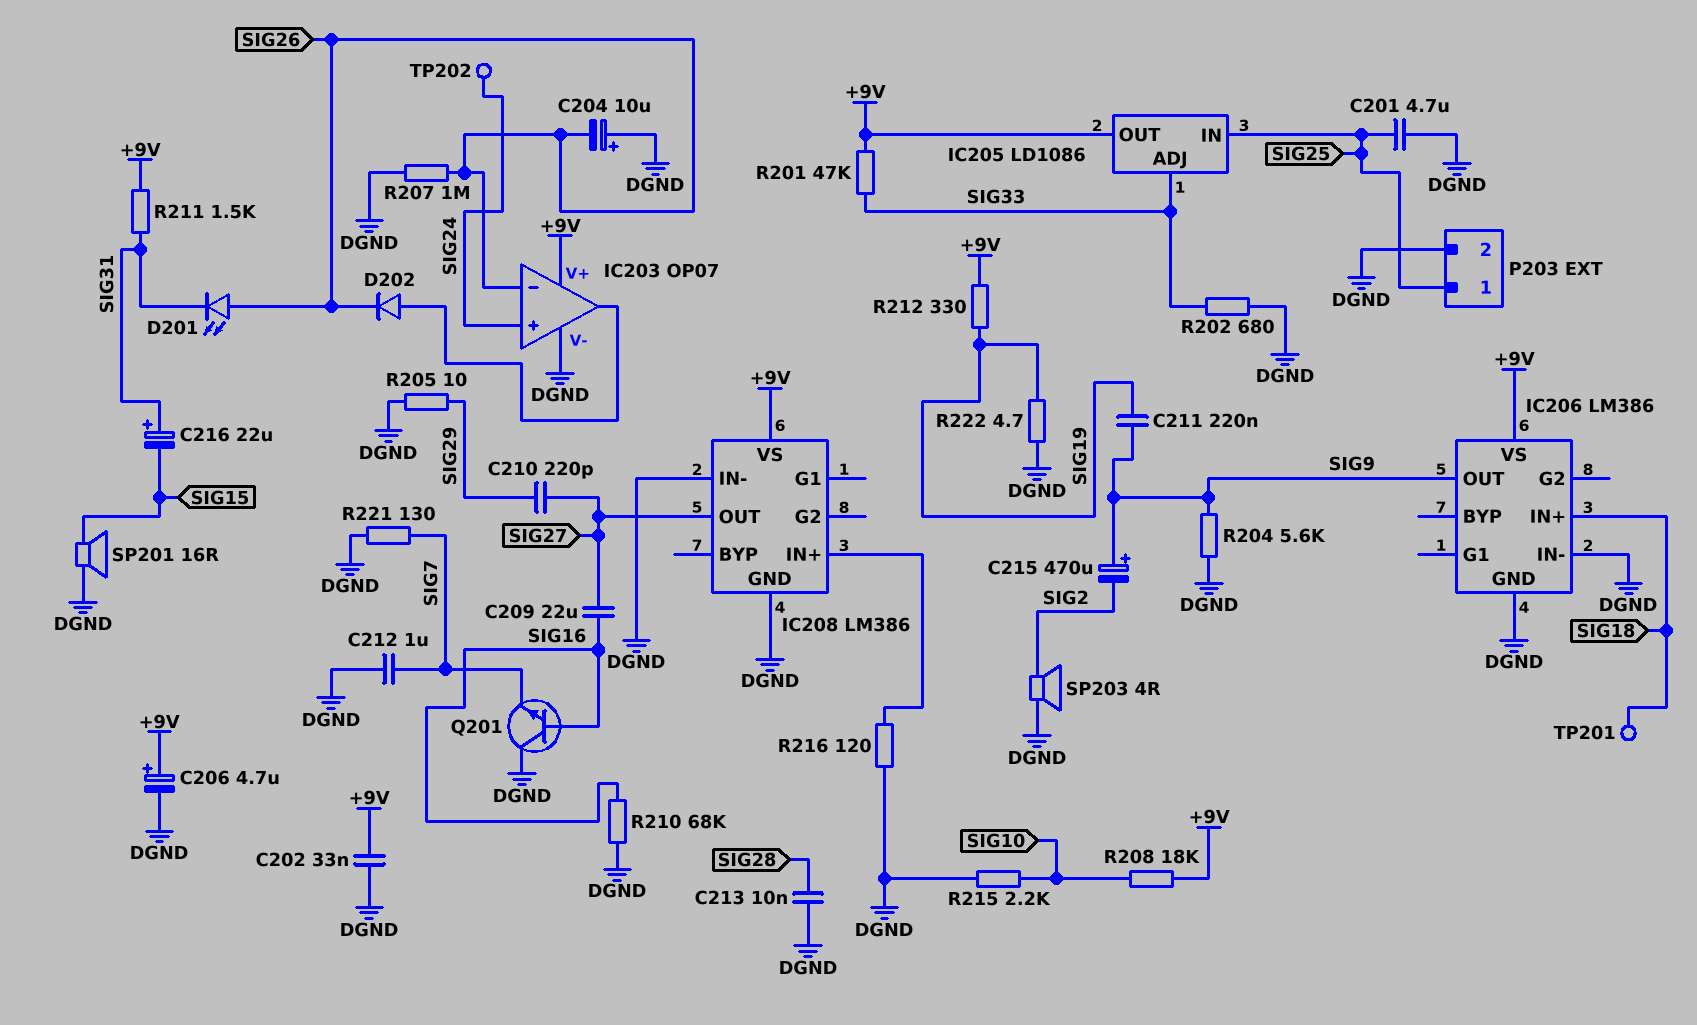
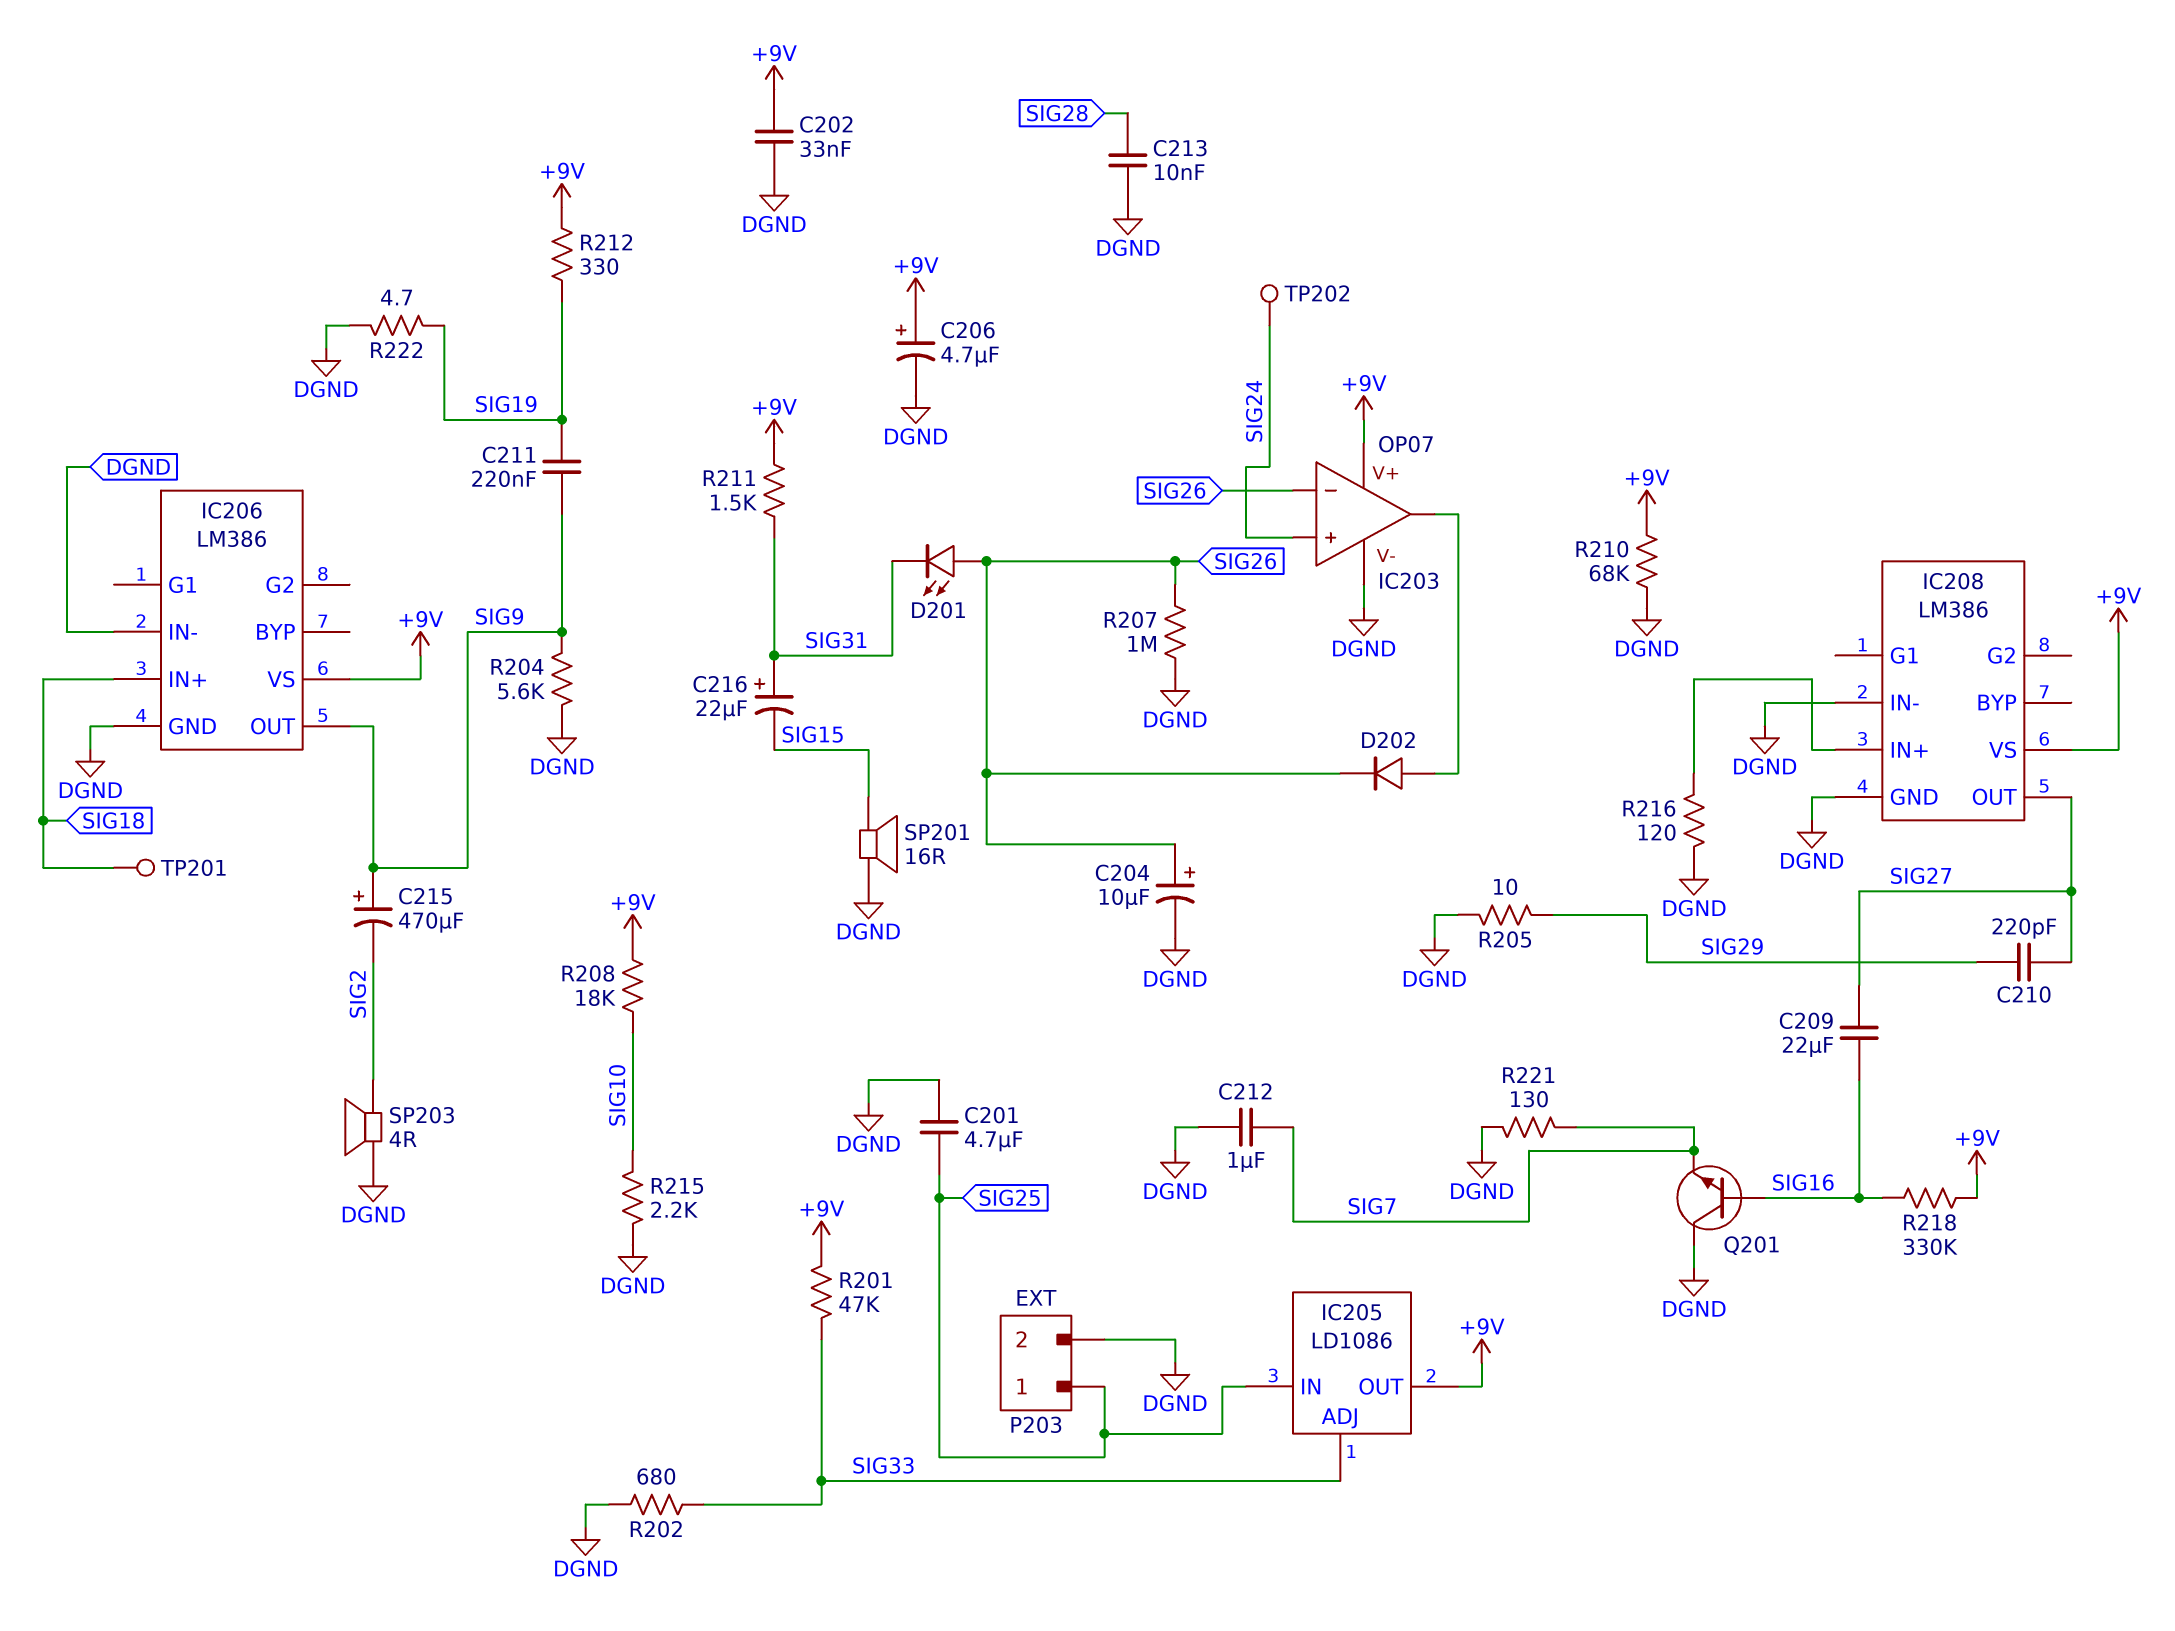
C204: 10uF (plus DGND, minus SIG26) -> 10uF (plus SIG26, minus DGND)
R210: 68k (DGND, SIG16) -> 68k (+9V, DGND)
R218: none -> 330k (+9V, SIG16)

